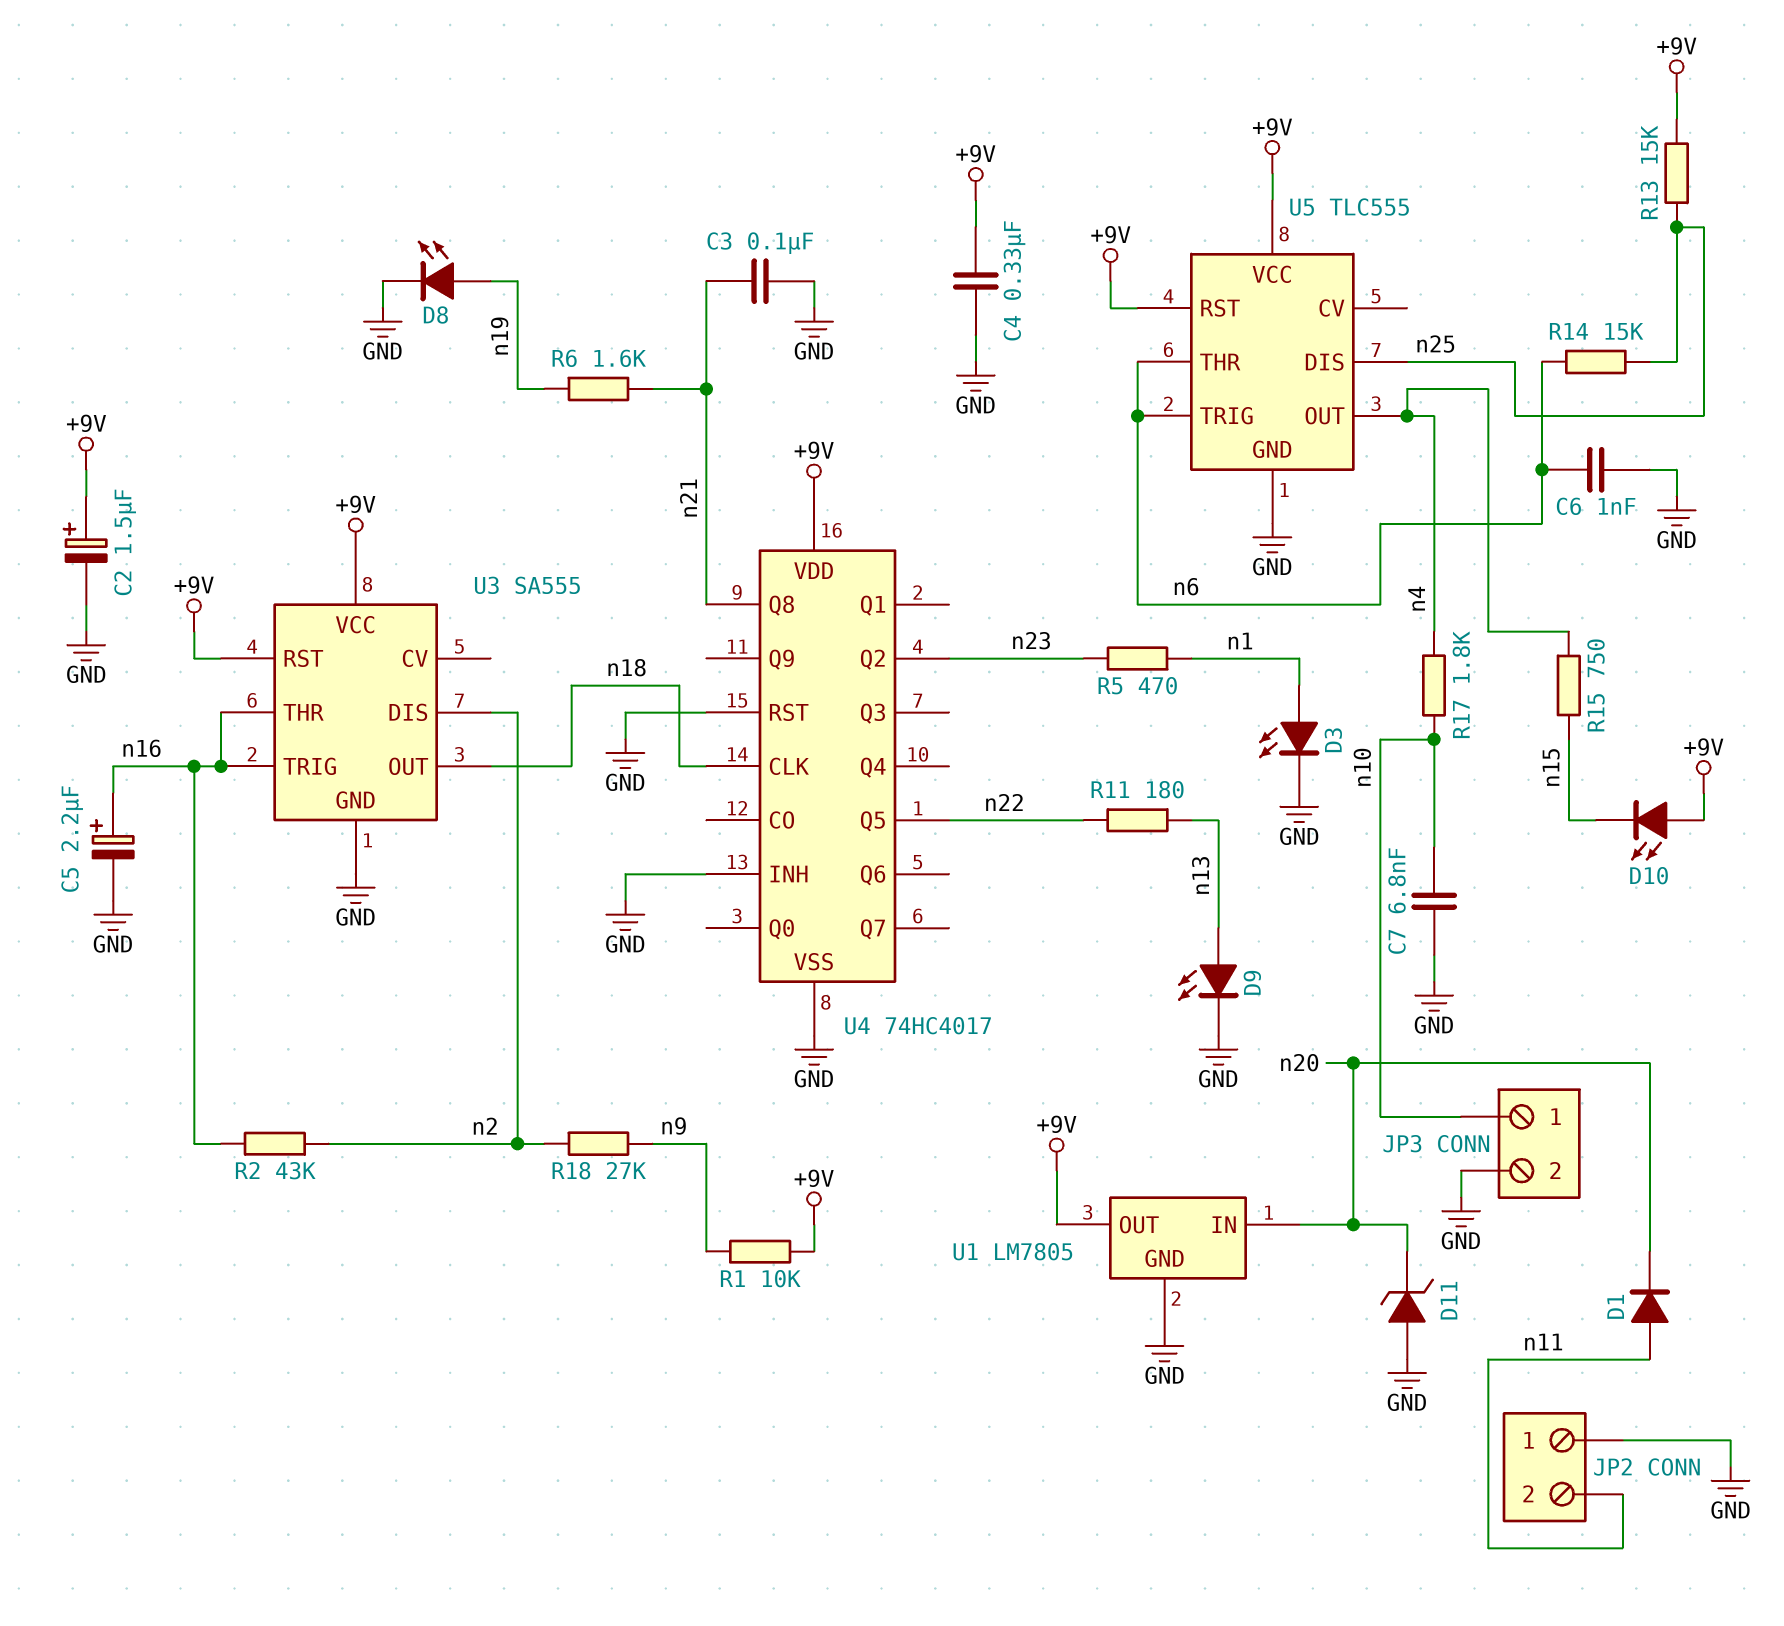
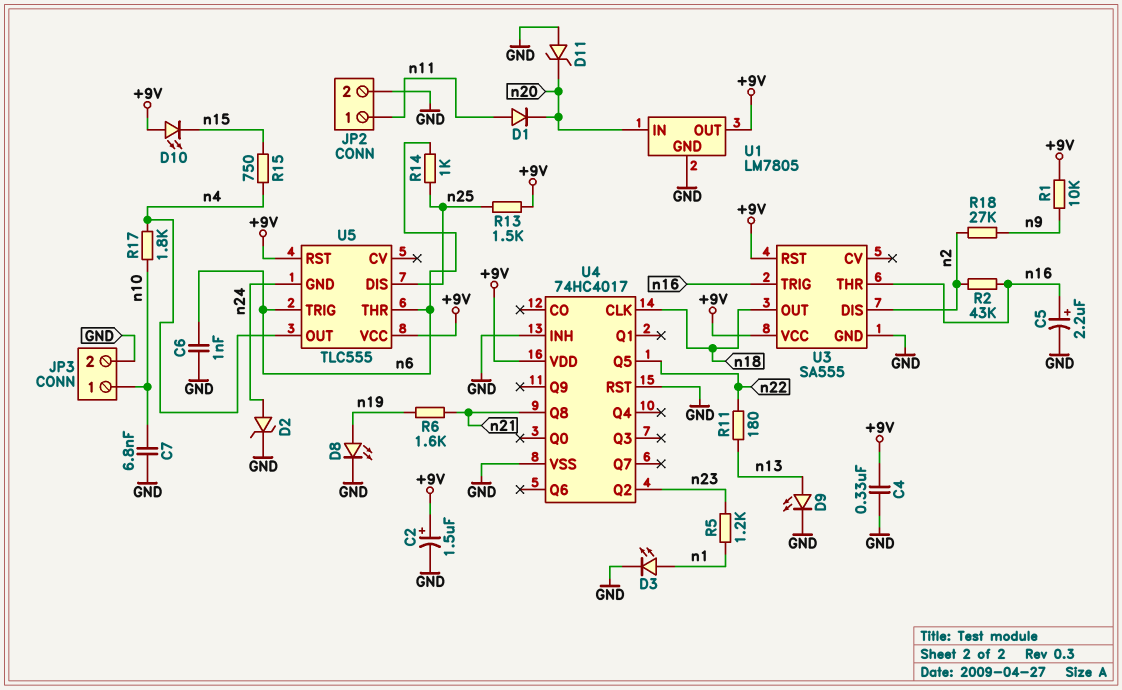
C3: 100nF (GND, n21) -> none
D2: none -> zener (A n24, K GND)
JP2 pin 1: GND -> n11
JP2 pin 2: n11 -> GND
R5: 470 (n1, n23) -> 1.2k (n1, n23)
R13: 15k (+9V, n25) -> 1.5k (+9V, n25)
R14: 15k (n6, n25) -> 1k (n6, n25)
U5 pin GND: GND -> n24

